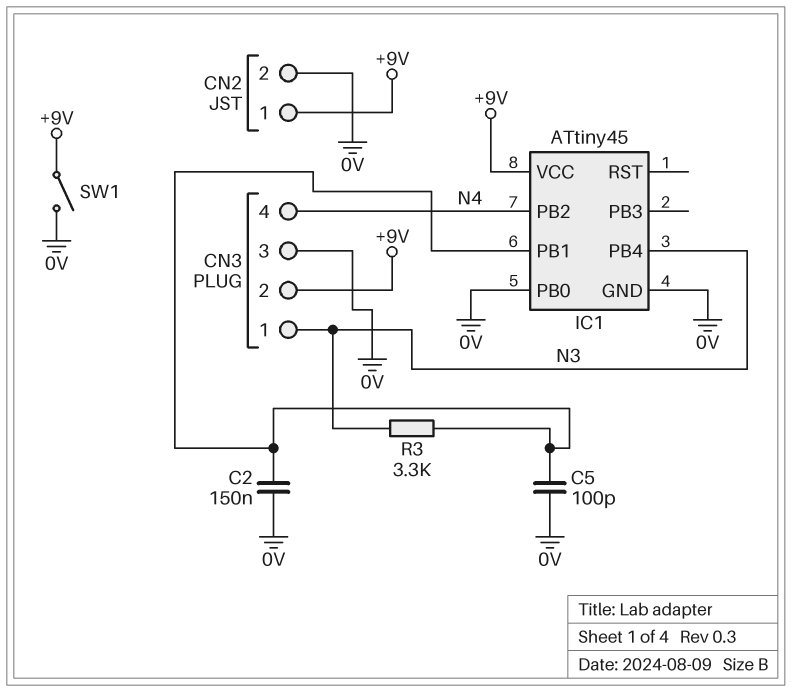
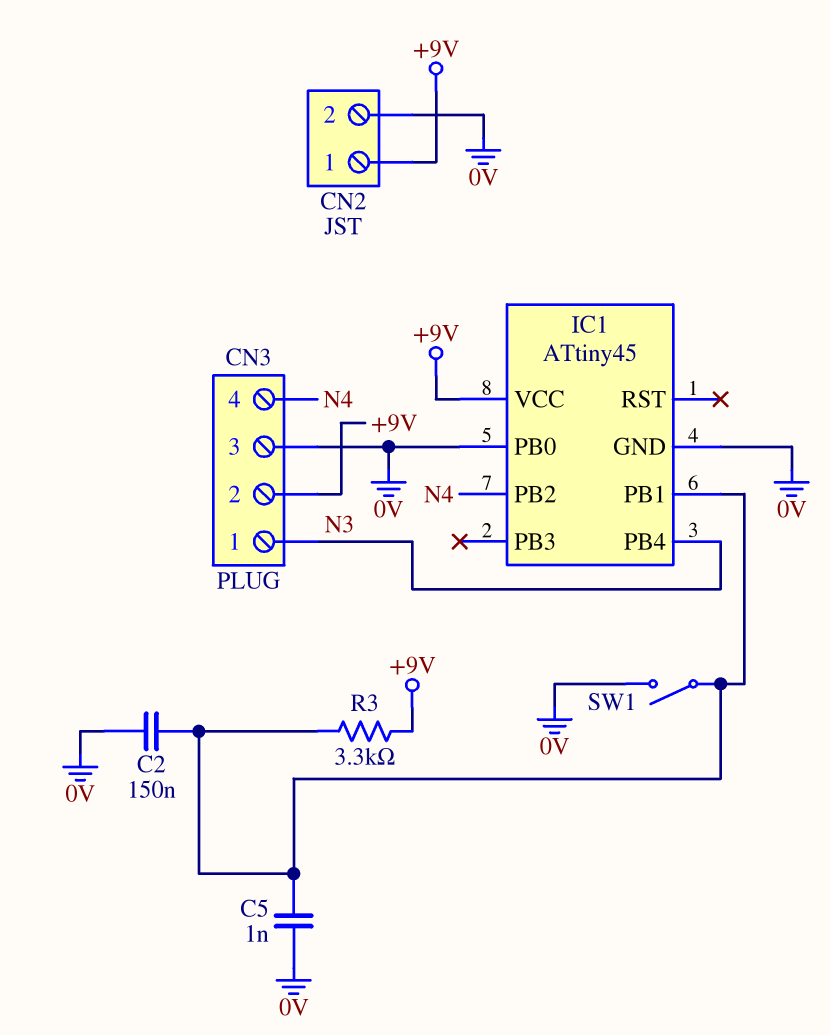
C5: 100pF (0V, IC1/PB1) -> 1nF (0V, IC1/PB1)
R3: 3.3k (IC1/PB1, N3) -> 3.3k (+9V, IC1/PB1)
SW1: switch (+9V, 0V) -> switch (0V, IC1/PB1)

